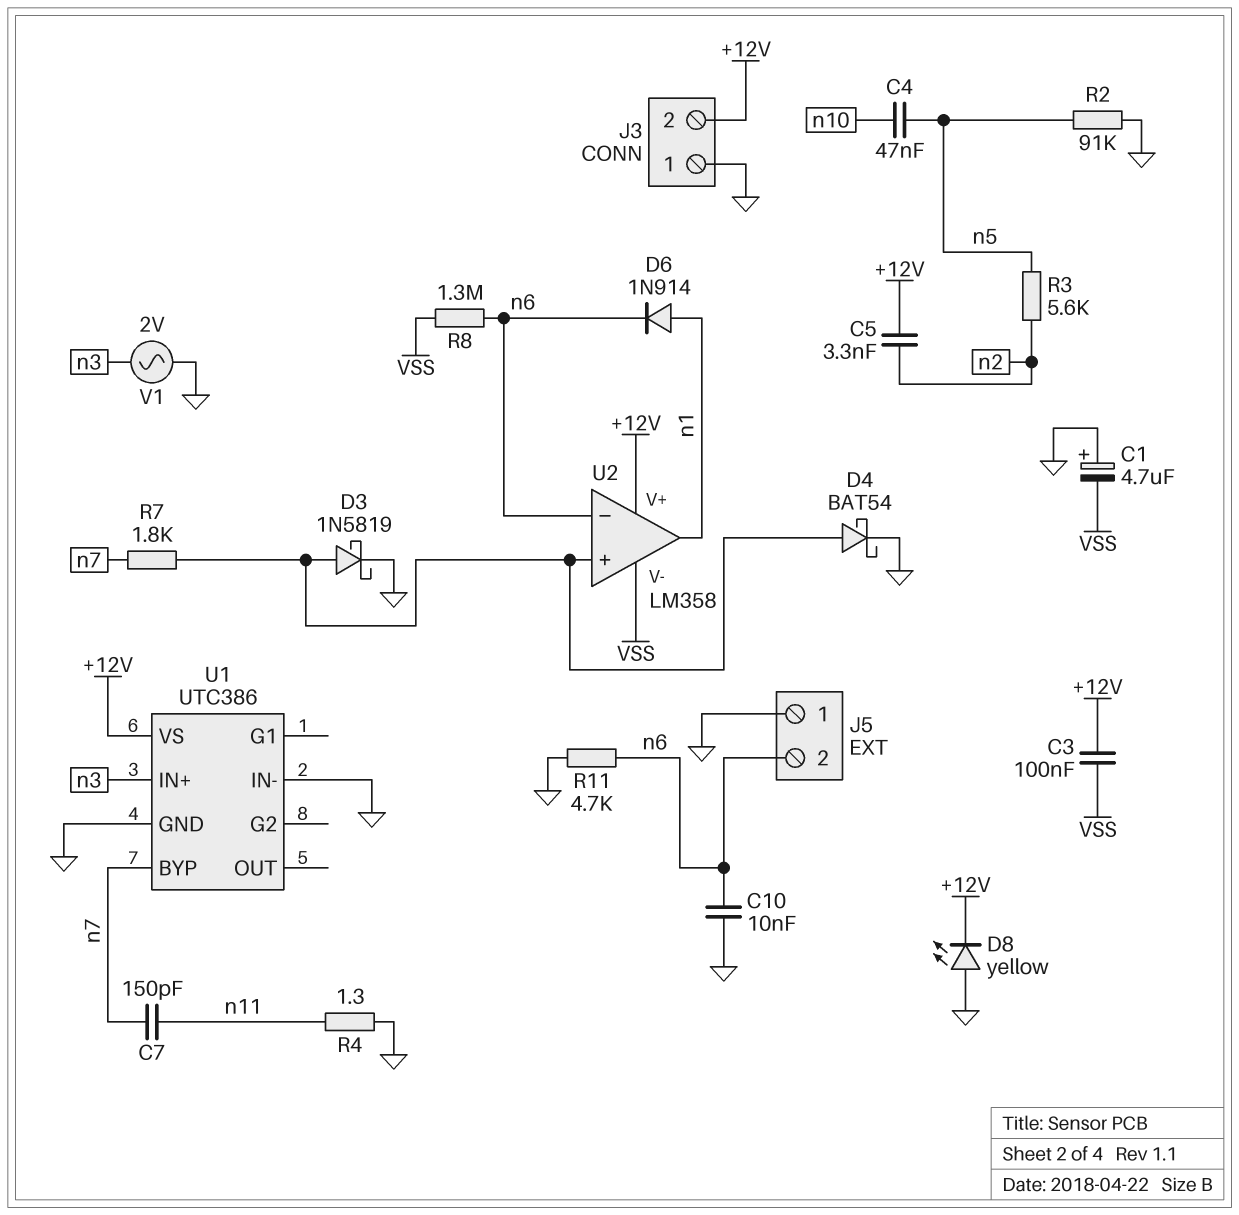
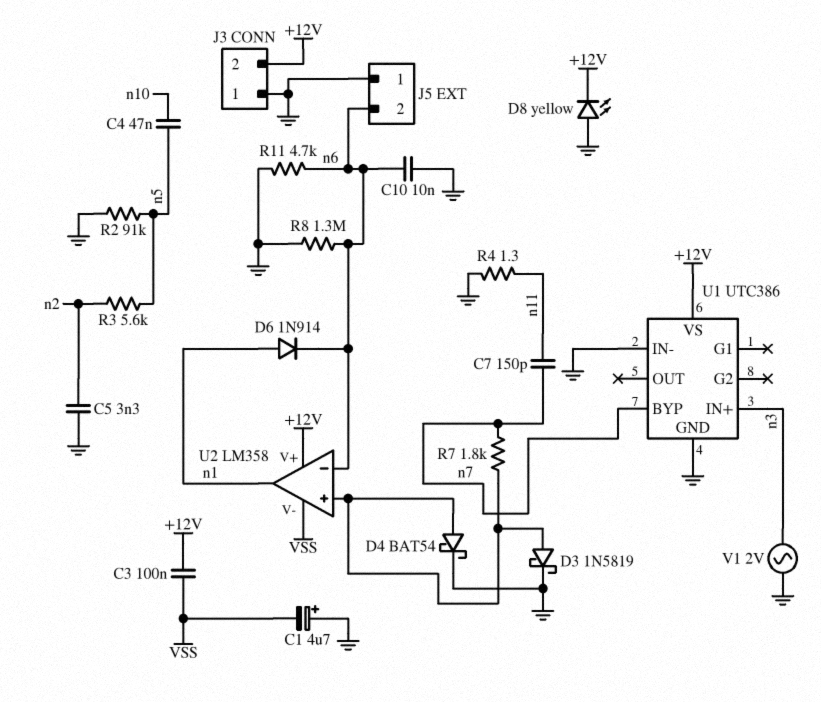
C5: 3.3nF (+12V, n2) -> 3.3nF (GND, n2)
R8: 1.3M (VSS, n6) -> 1.3M (GND, n6)

